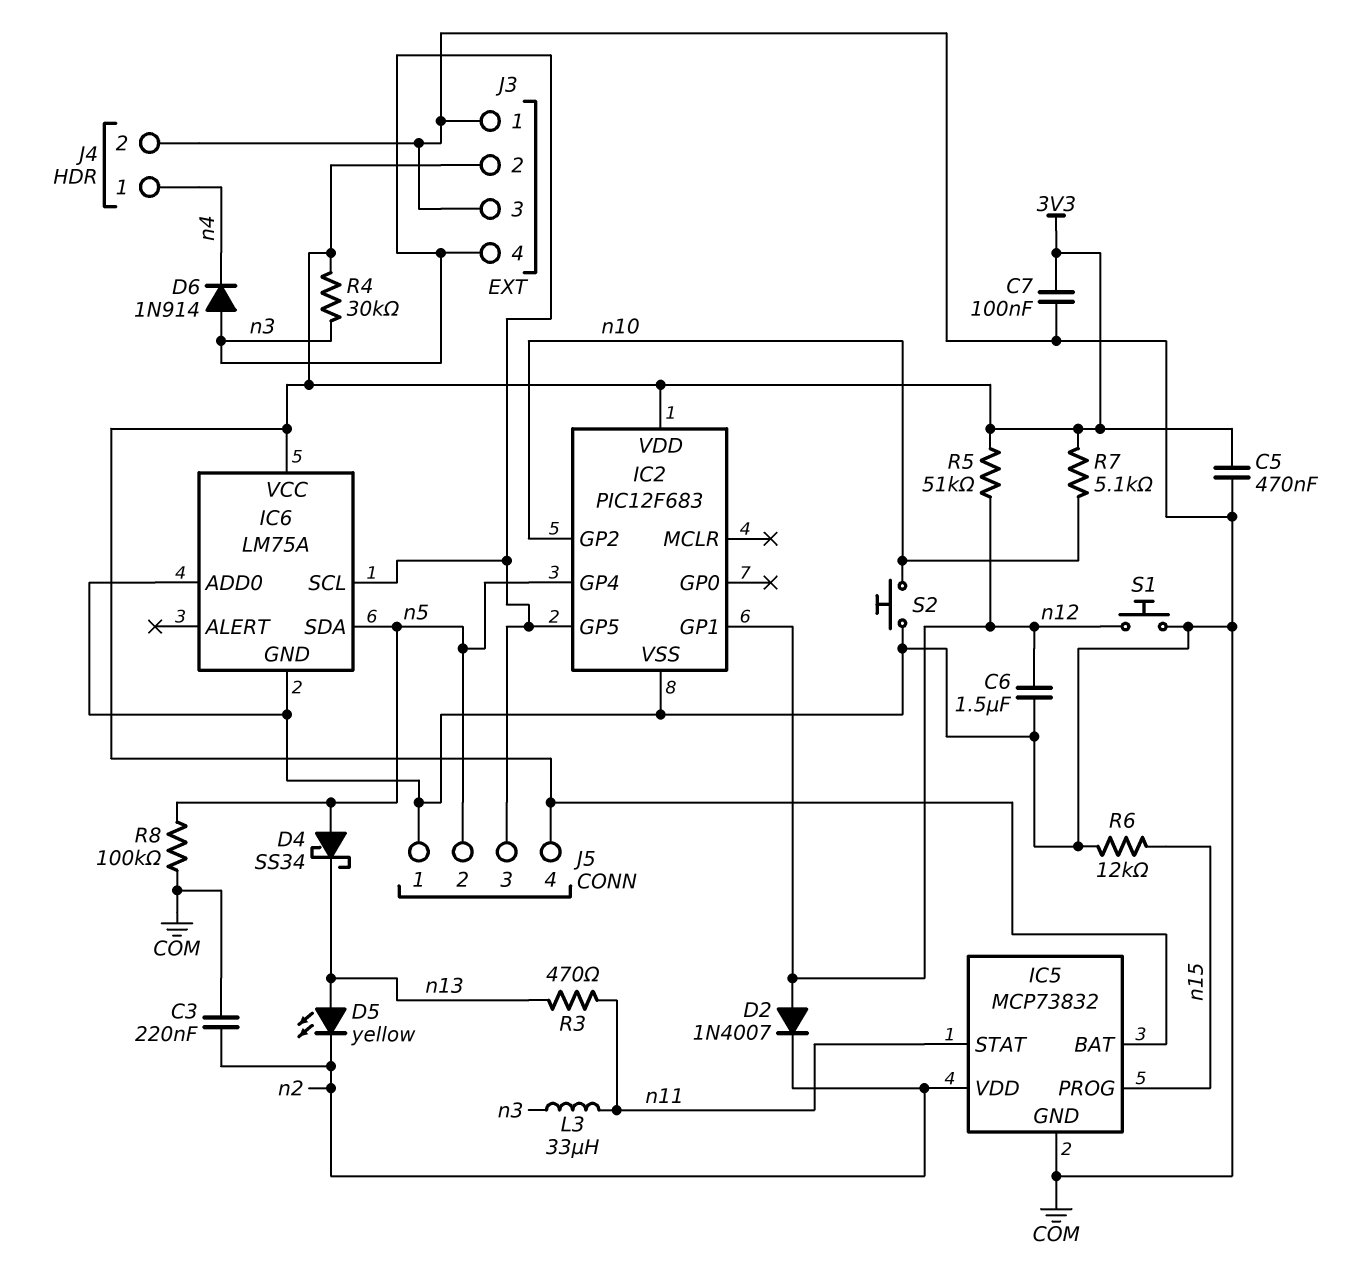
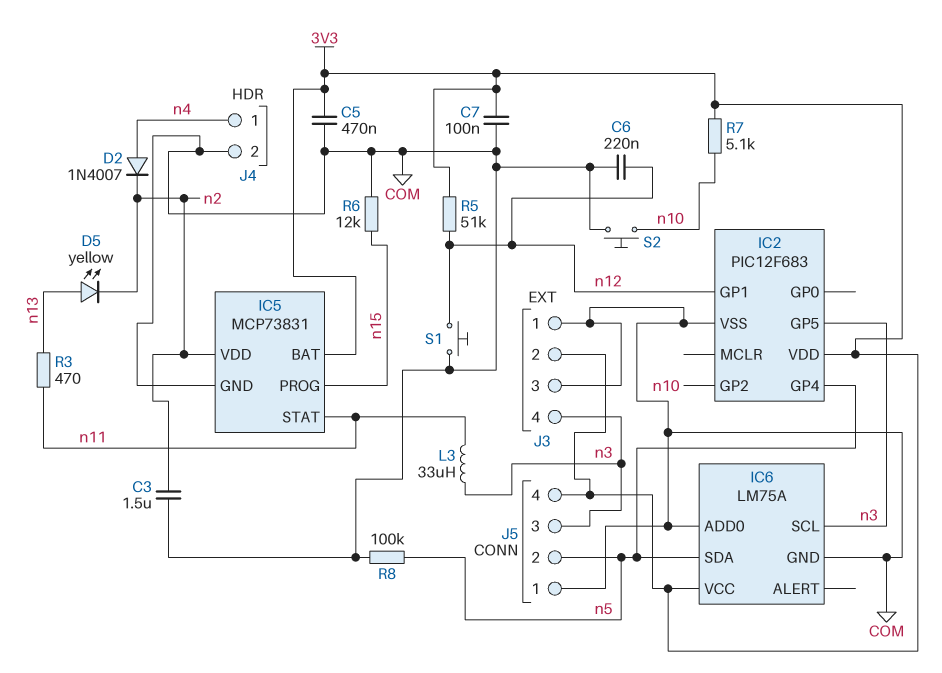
C3: 220nF (COM, n2) -> 1.5uF (COM, n2)
C6: 1.5uF (COM, n12) -> 220nF (COM, n12)
D2: diode 1N4007 (A n12, K n2) -> diode 1N4007 (A n4, K n2)
D4: schottky SS34 (A n5, K n13) -> none
D6: diode 1N914 (A n3, K n4) -> none
IC5: MCP73832 -> MCP73831
R4: 30k (3V3, n3) -> none

